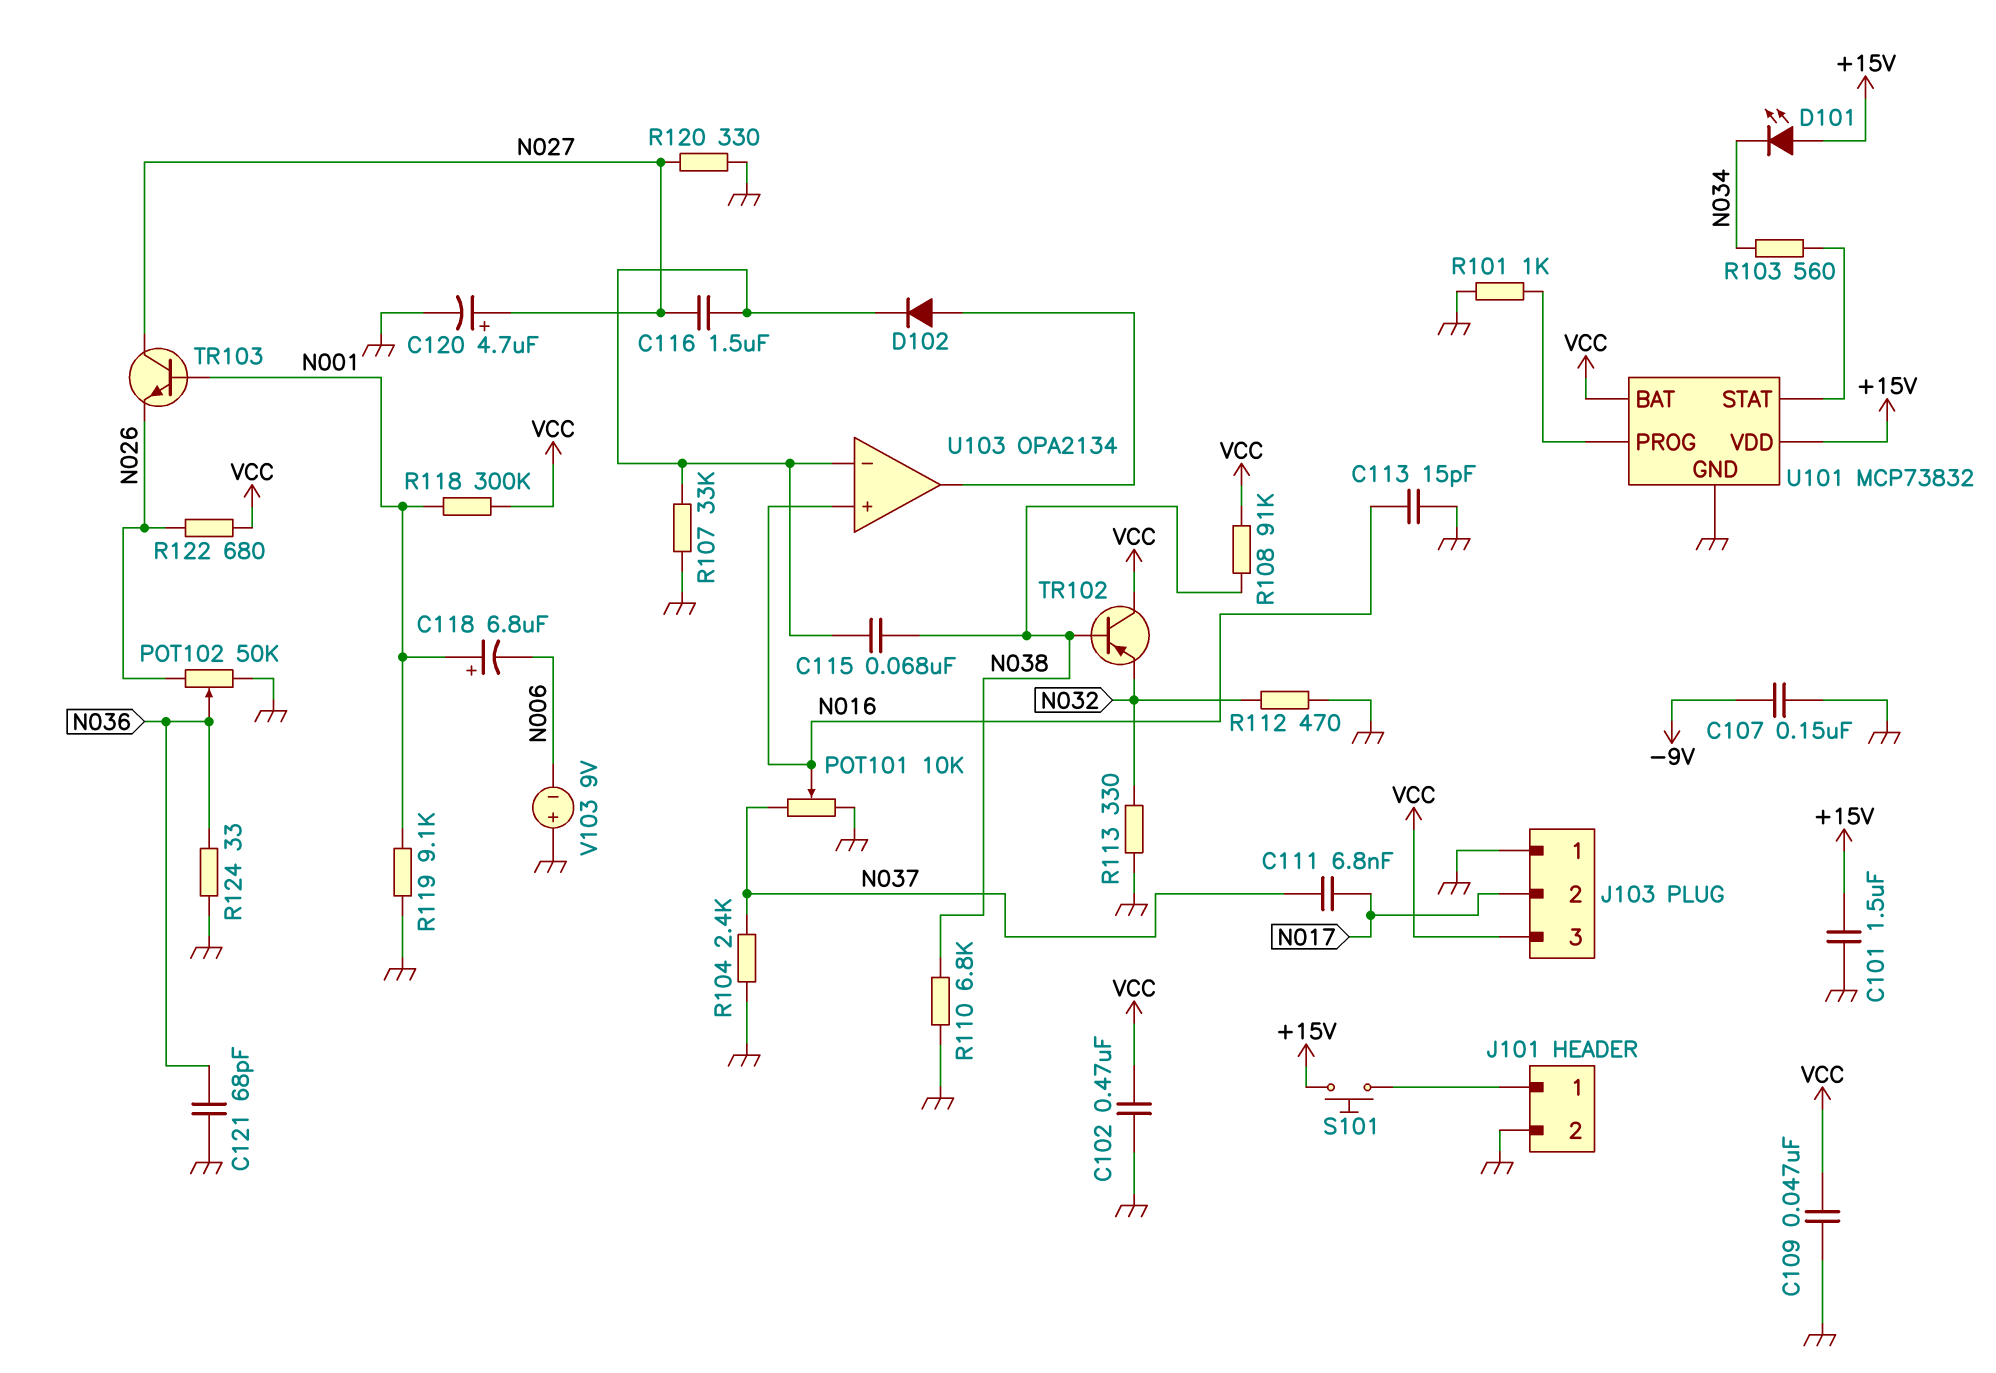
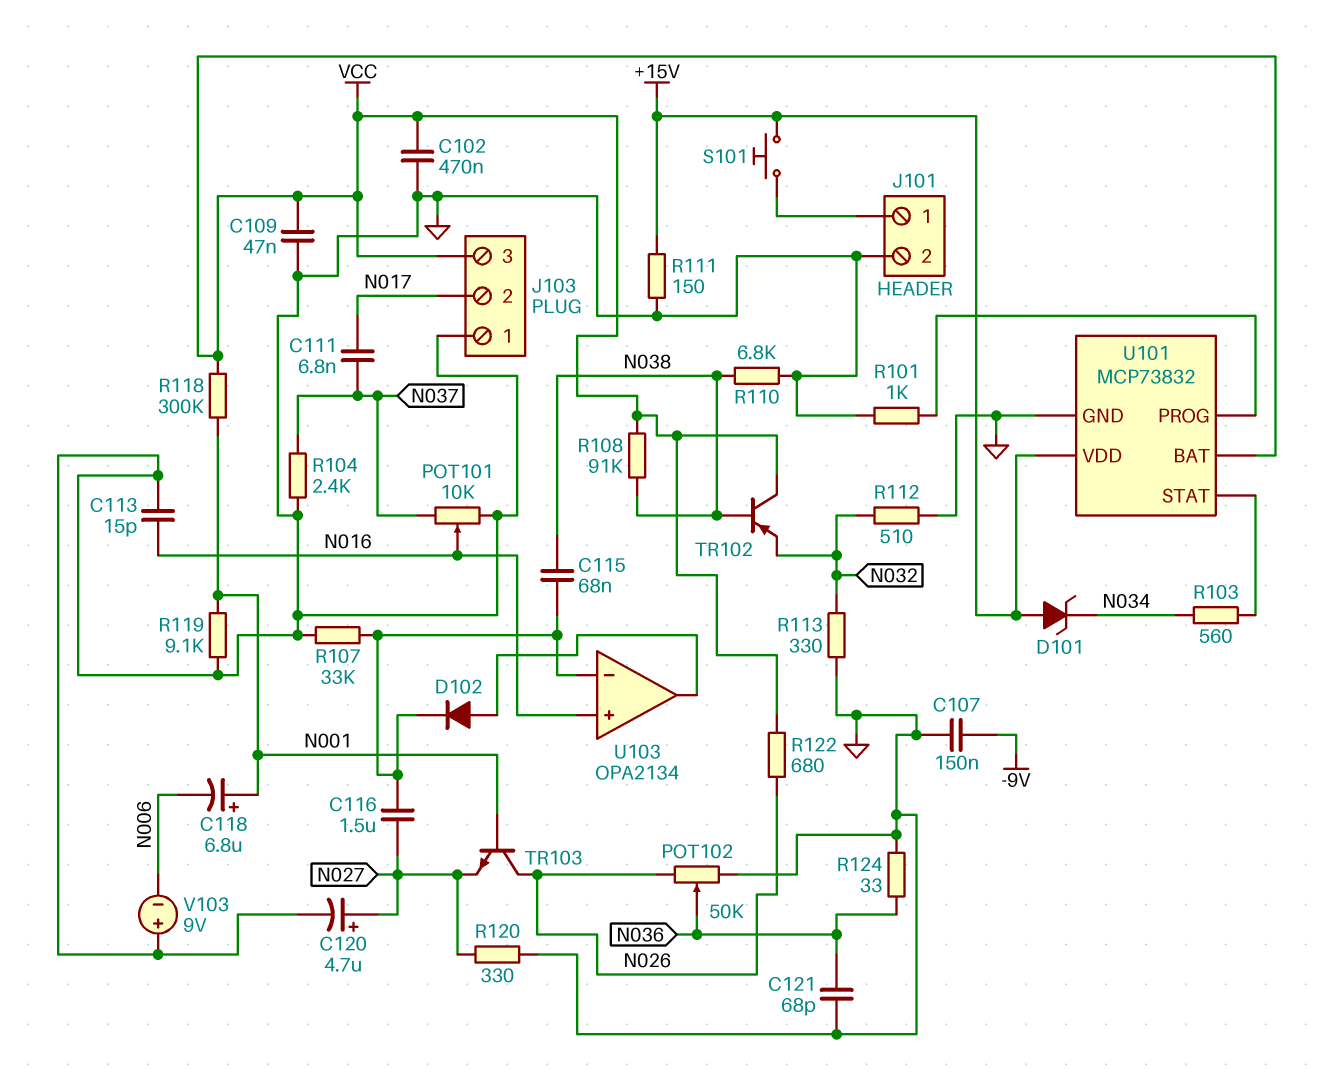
C101: 1.5uF (+15V, GND) -> none
D101: LED (A +15V, K N034) -> zener (A +15V, K N034)
R111: none -> 150 (+15V, GND)
R112: 470 (GND, N032) -> 510 (GND, N032)
TR103: NPN (B N001, C N027, E N026) -> NPN (B N001, C N026, E N027)

